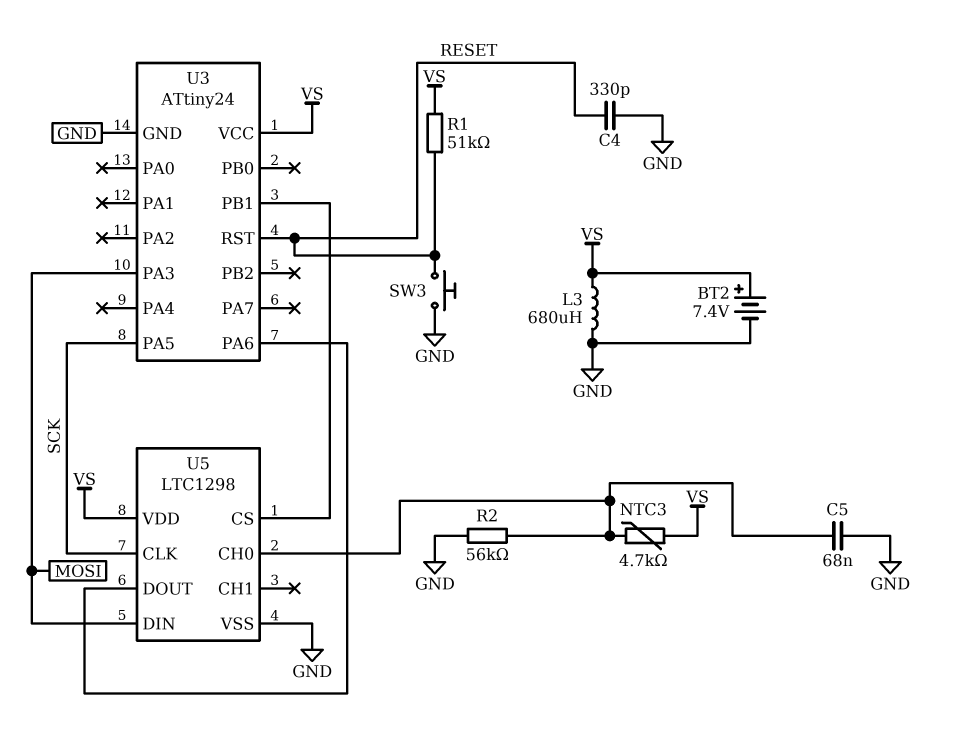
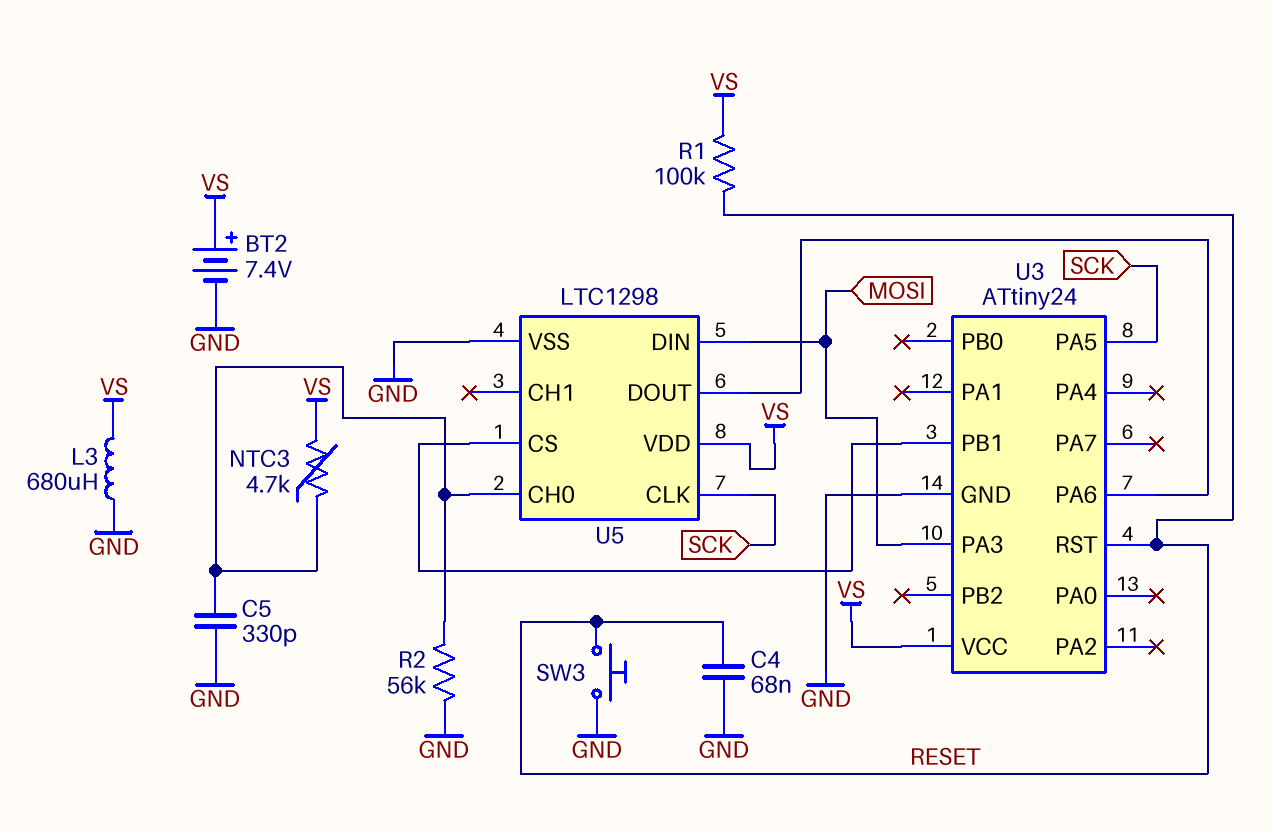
C4: 330pF (GND, RESET) -> 68nF (GND, RESET)
C5: 68nF (GND, U5/CH0) -> 330pF (GND, U5/CH0)
R1: 51k (RESET, VS) -> 100k (RESET, VS)

